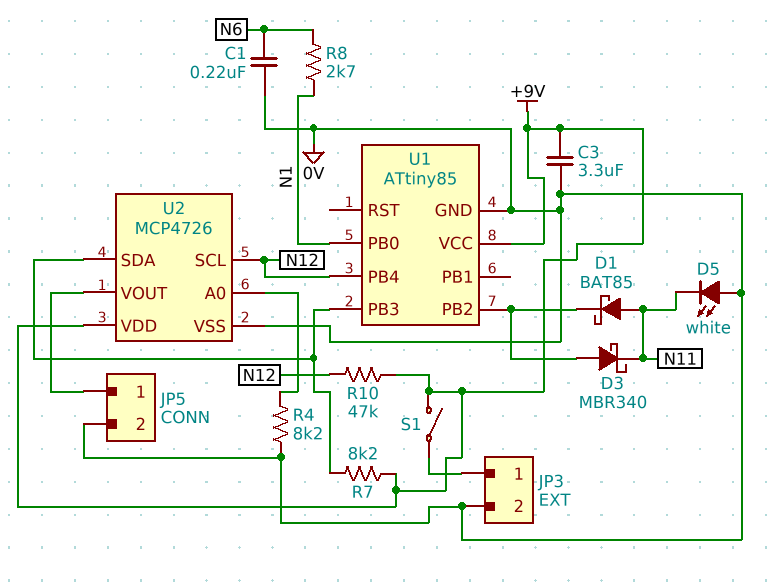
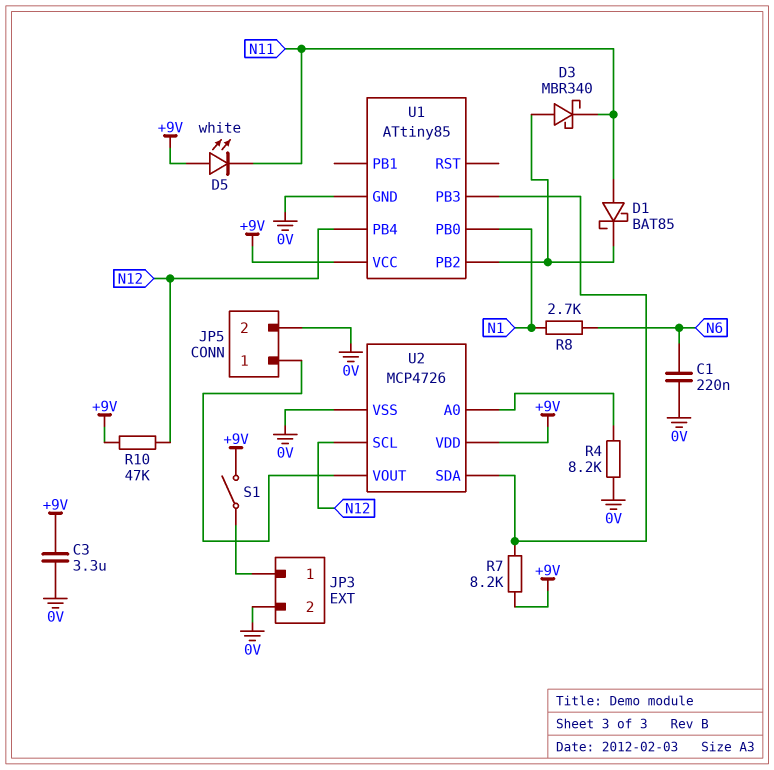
D5: LED white (A 0V, K N11) -> LED white (A +9V, K N11)

